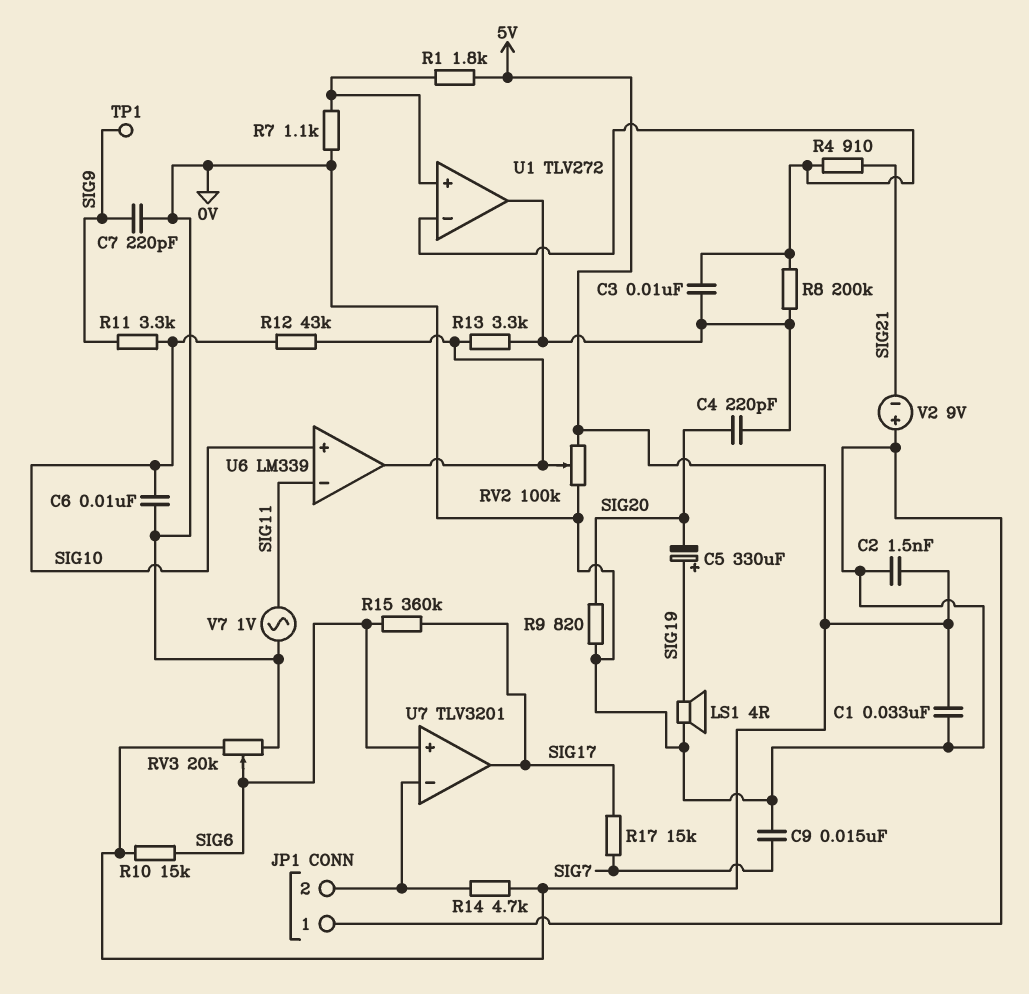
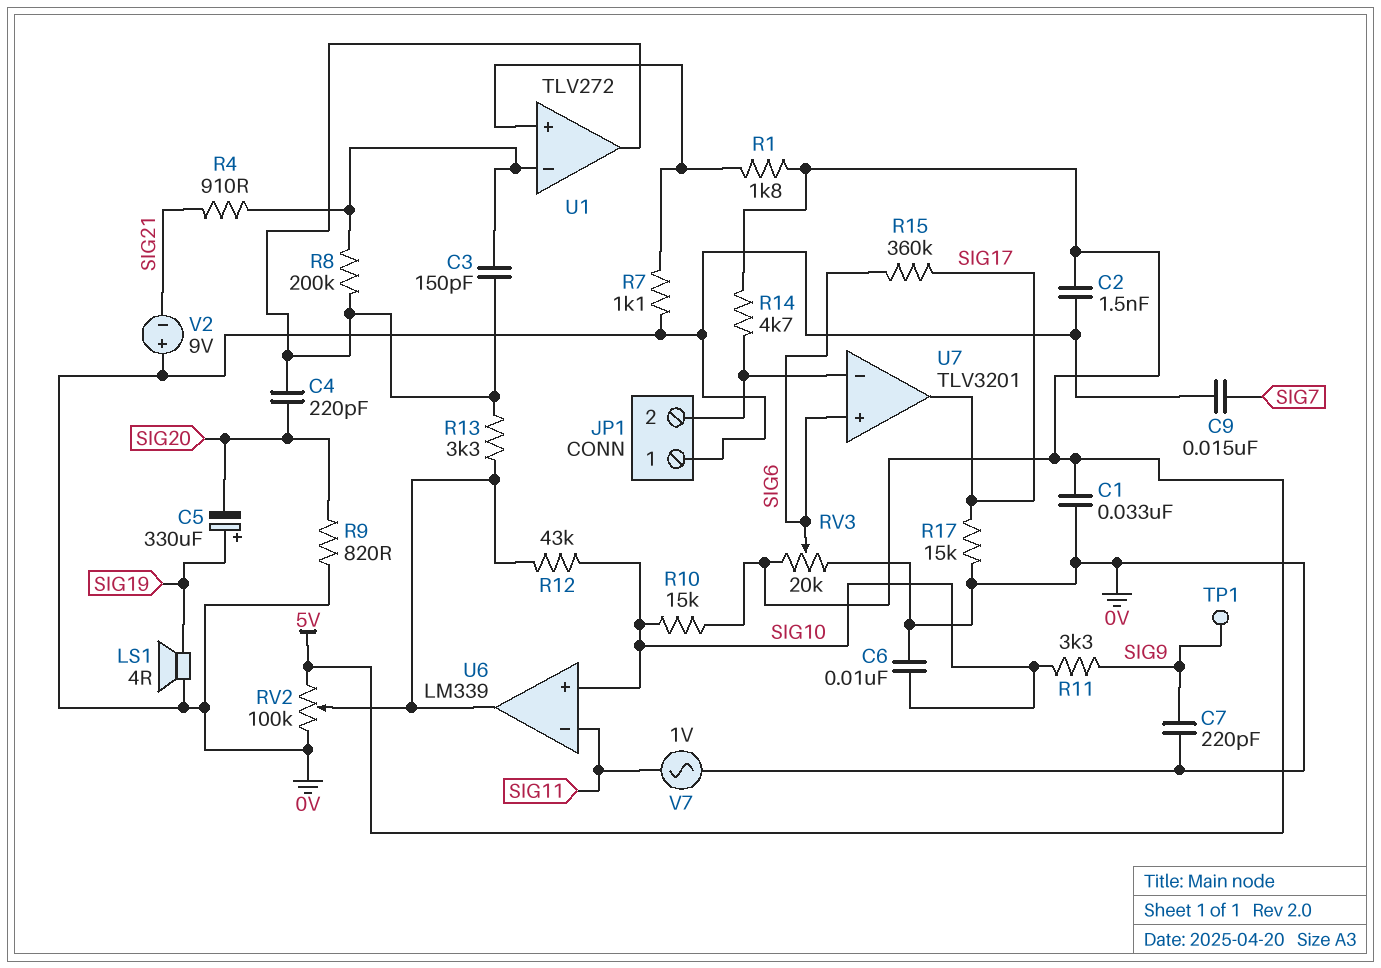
C3: 10nF (U1/in-, U1/out) -> 150pF (U1/in-, U1/out)
R10: 15k (5V, SIG6) -> 15k (5V, SIG10)
R17: 15k (SIG7, SIG17) -> 15k (0V, SIG17)

